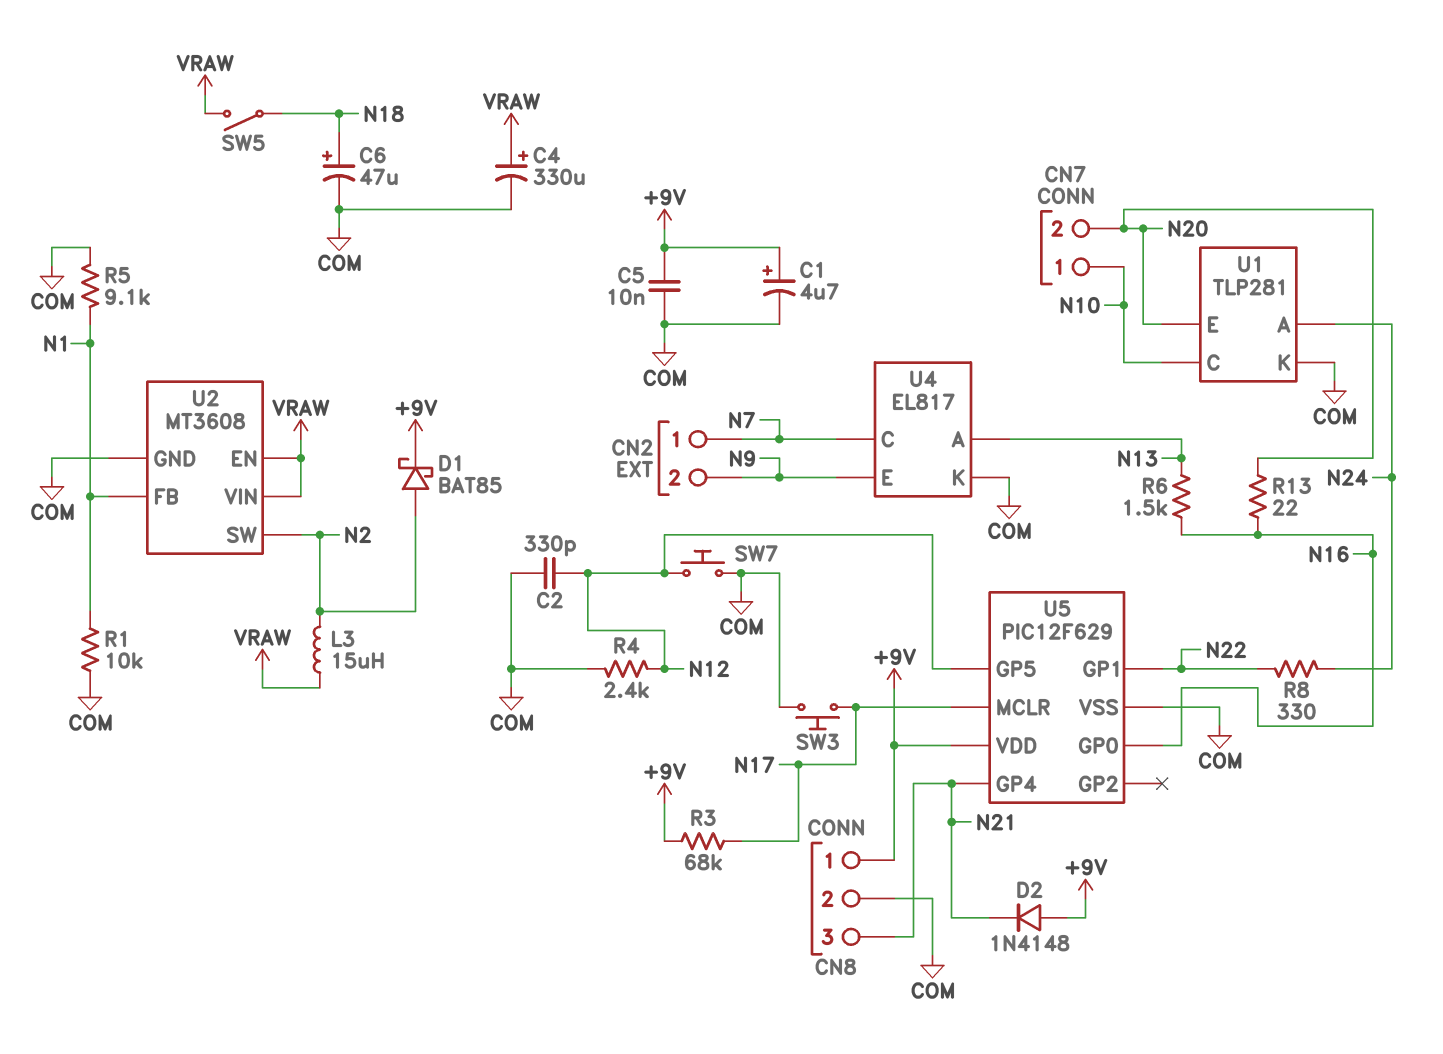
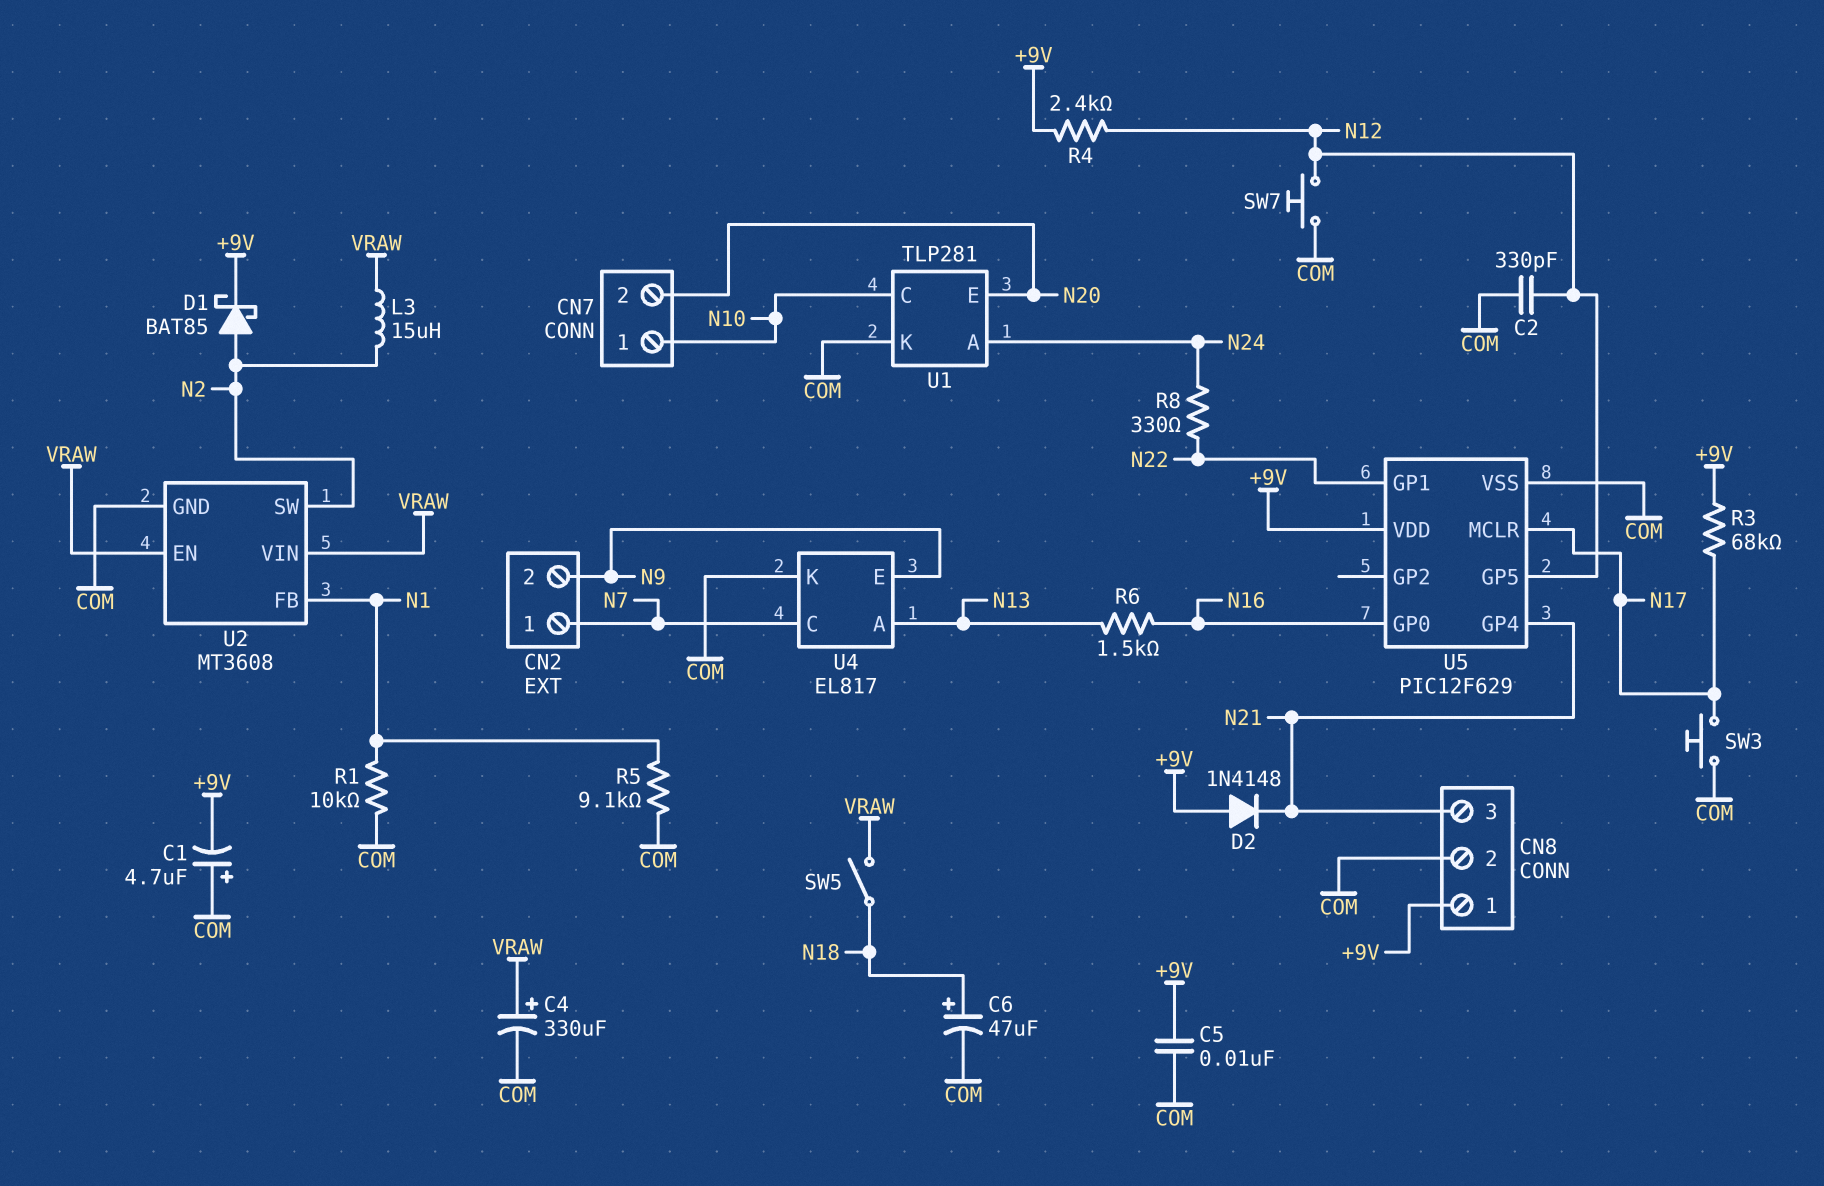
C1: 4.7uF (plus +9V, minus COM) -> 4.7uF (plus COM, minus +9V)
R4: 2.4k (COM, N12) -> 2.4k (+9V, N12)
R13: 22 (N16, N20) -> none

